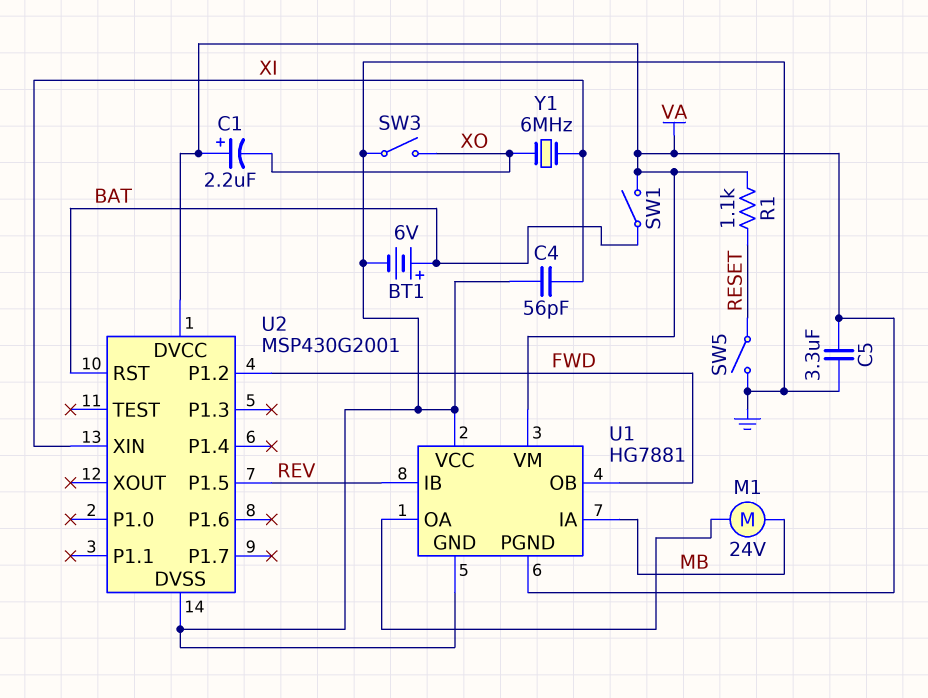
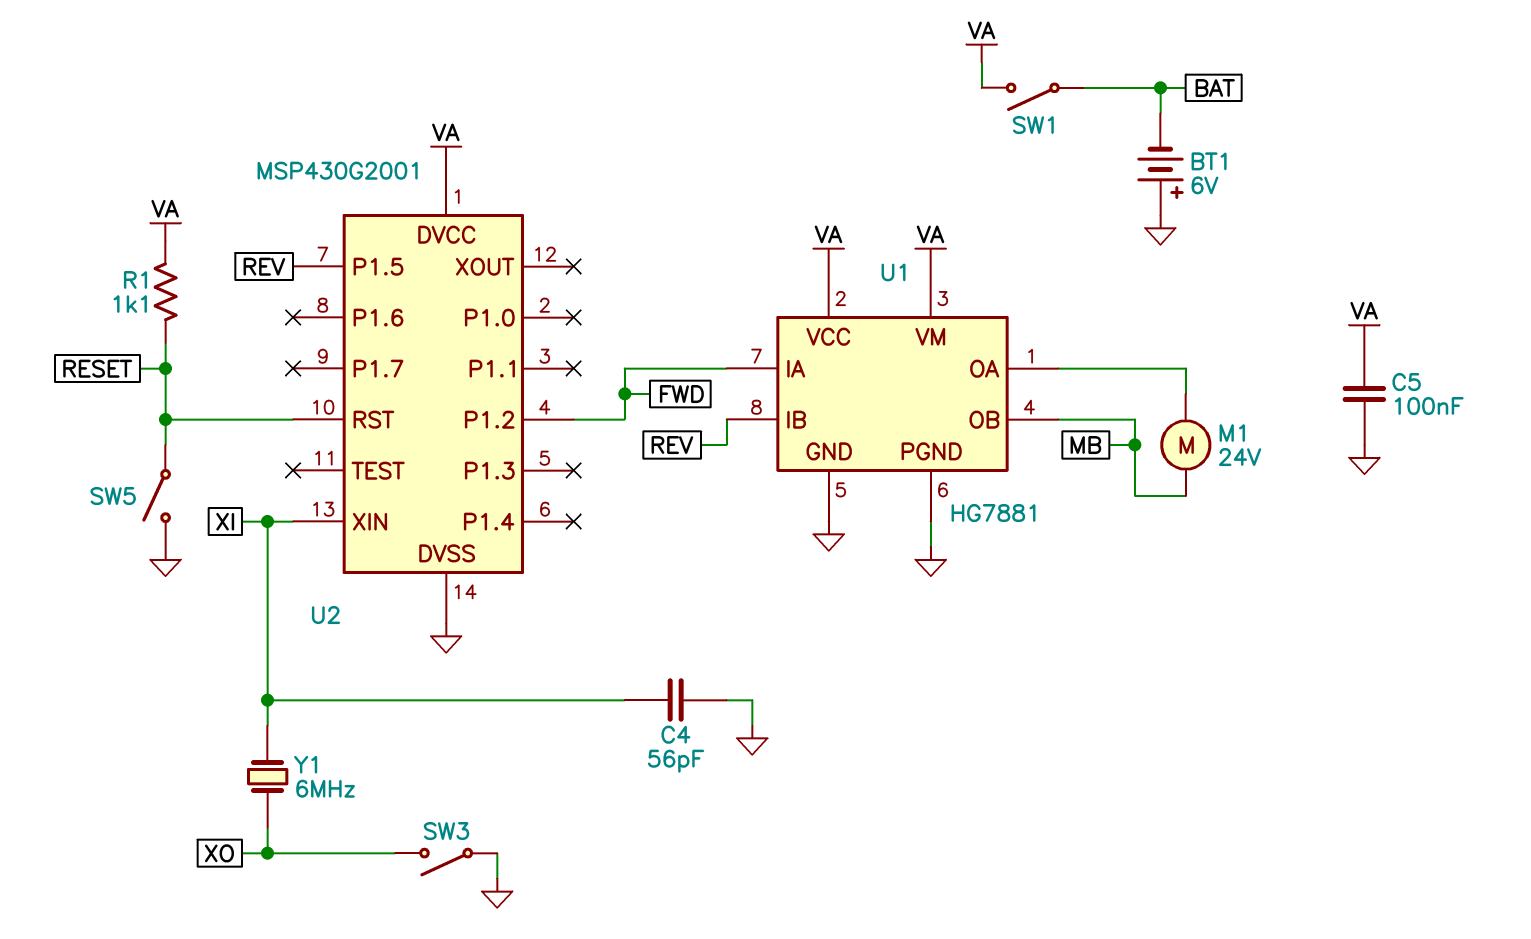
BT1: 6V (plus BAT, minus GND) -> 6V (plus GND, minus BAT)
C1: 2.2uF (plus VA, minus XO) -> none
C5: 3.3uF (GND, VA) -> 100nF (GND, VA)
U1 pin IA: MB -> FWD
U1 pin OB: FWD -> MB
U1 pin PGND: VA -> GND
U1 pin VCC: GND -> VA
U2 pin RST: BAT -> RESET

